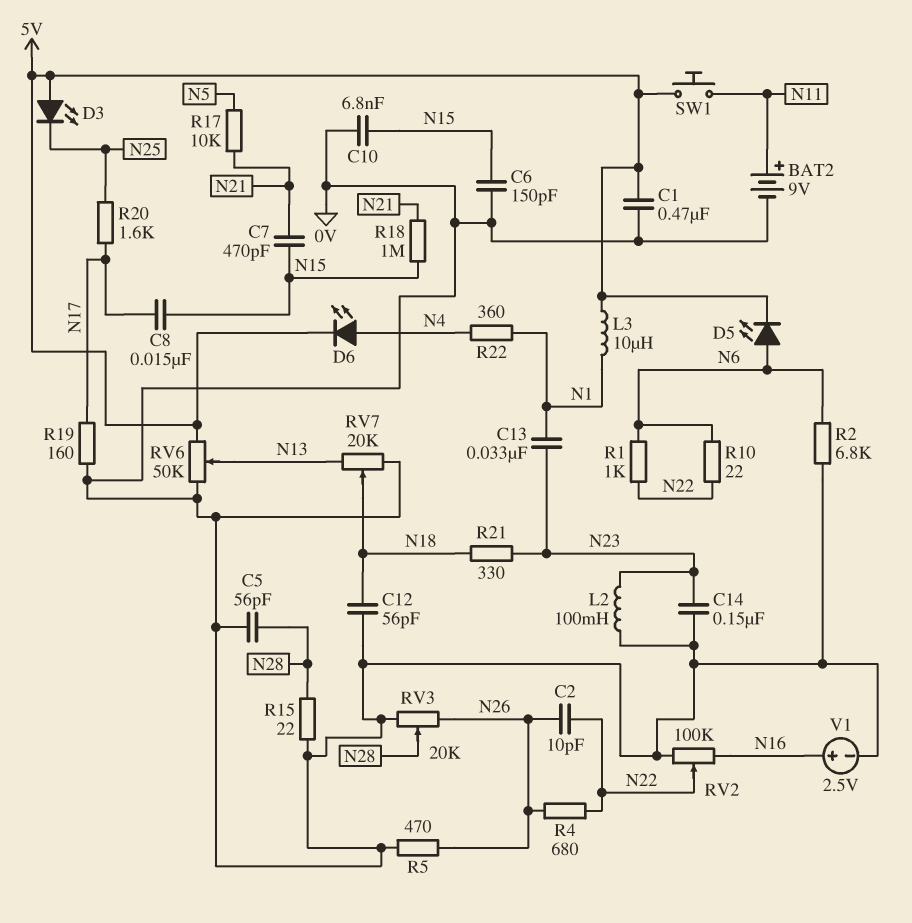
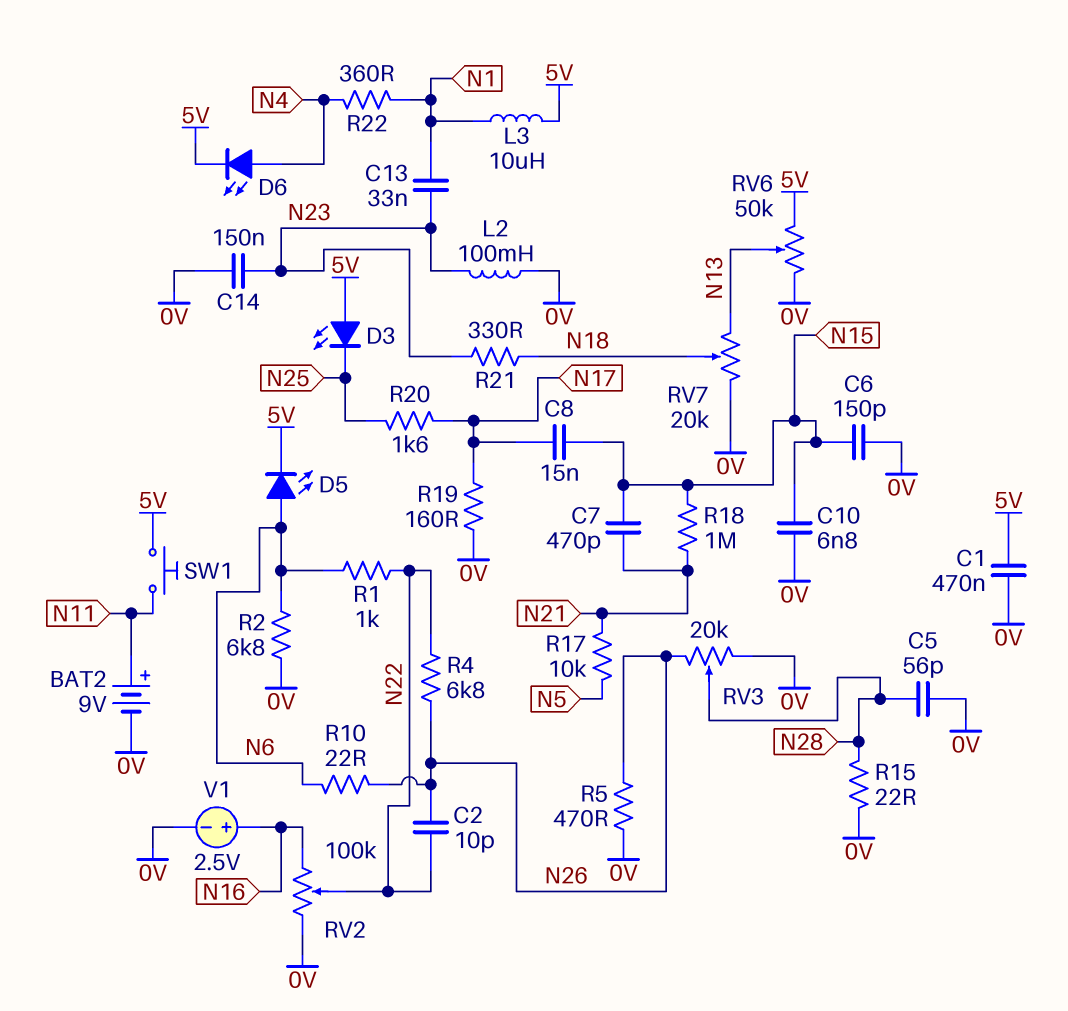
C12: 56pF (0V, N18) -> none
R4: 680 (N22, N26) -> 6.8k (N22, N26)
R10: 22 (N6, N22) -> 22 (N6, N26)

